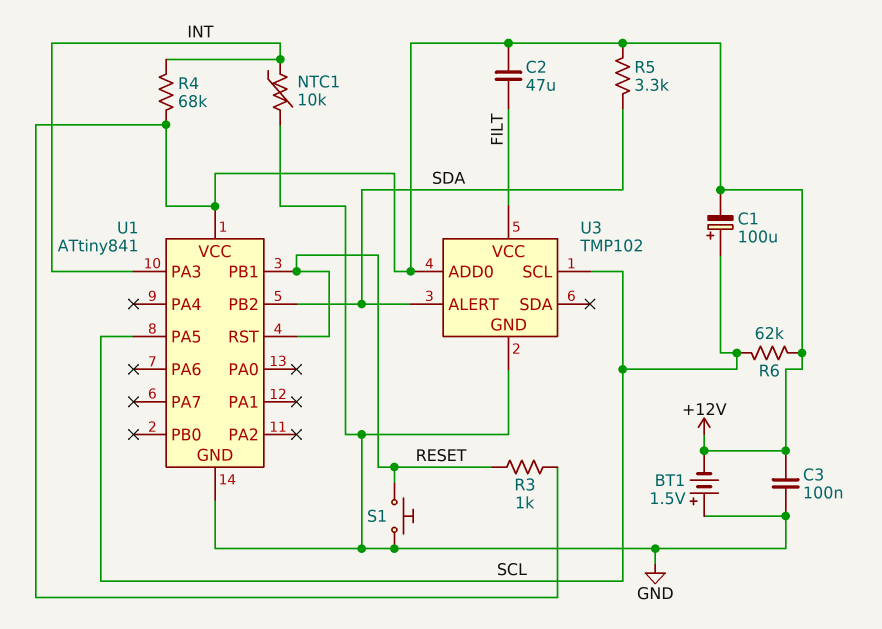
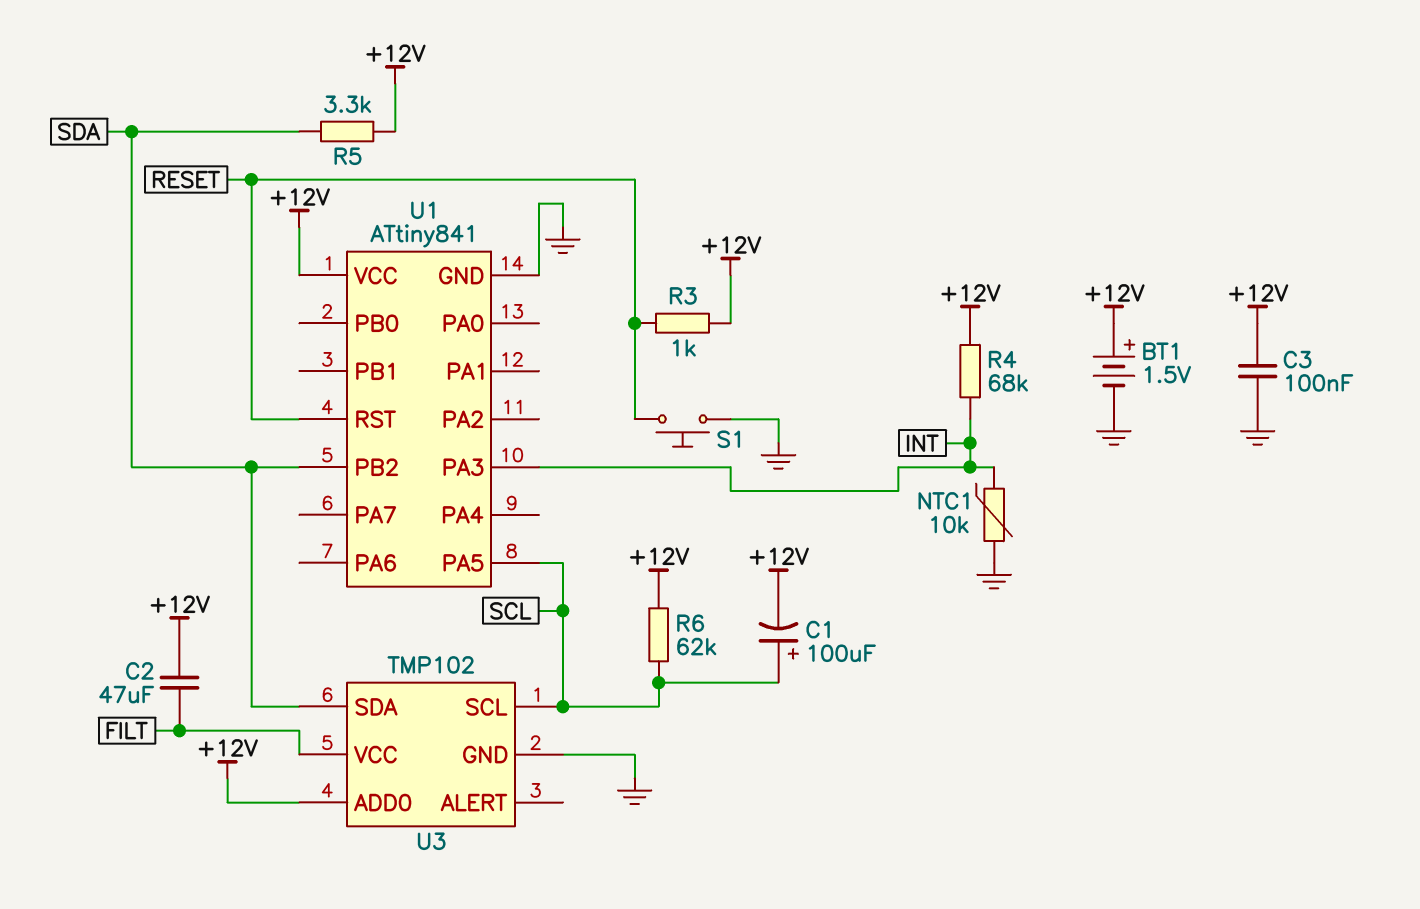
BT1: 1.5V (plus GND, minus +12V) -> 1.5V (plus +12V, minus GND)
U1 pin PB1: RESET -> none
U3 pin ALERT: SDA -> none
U3 pin SDA: none -> SDA

